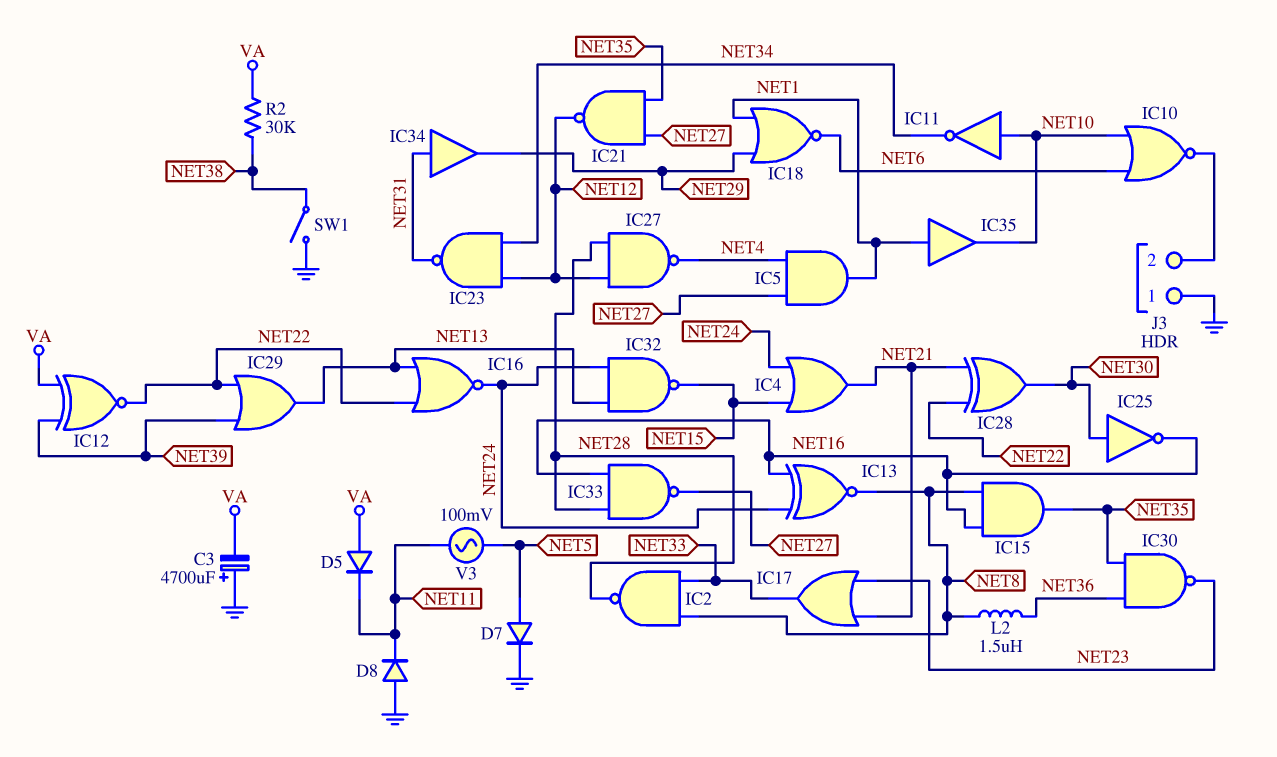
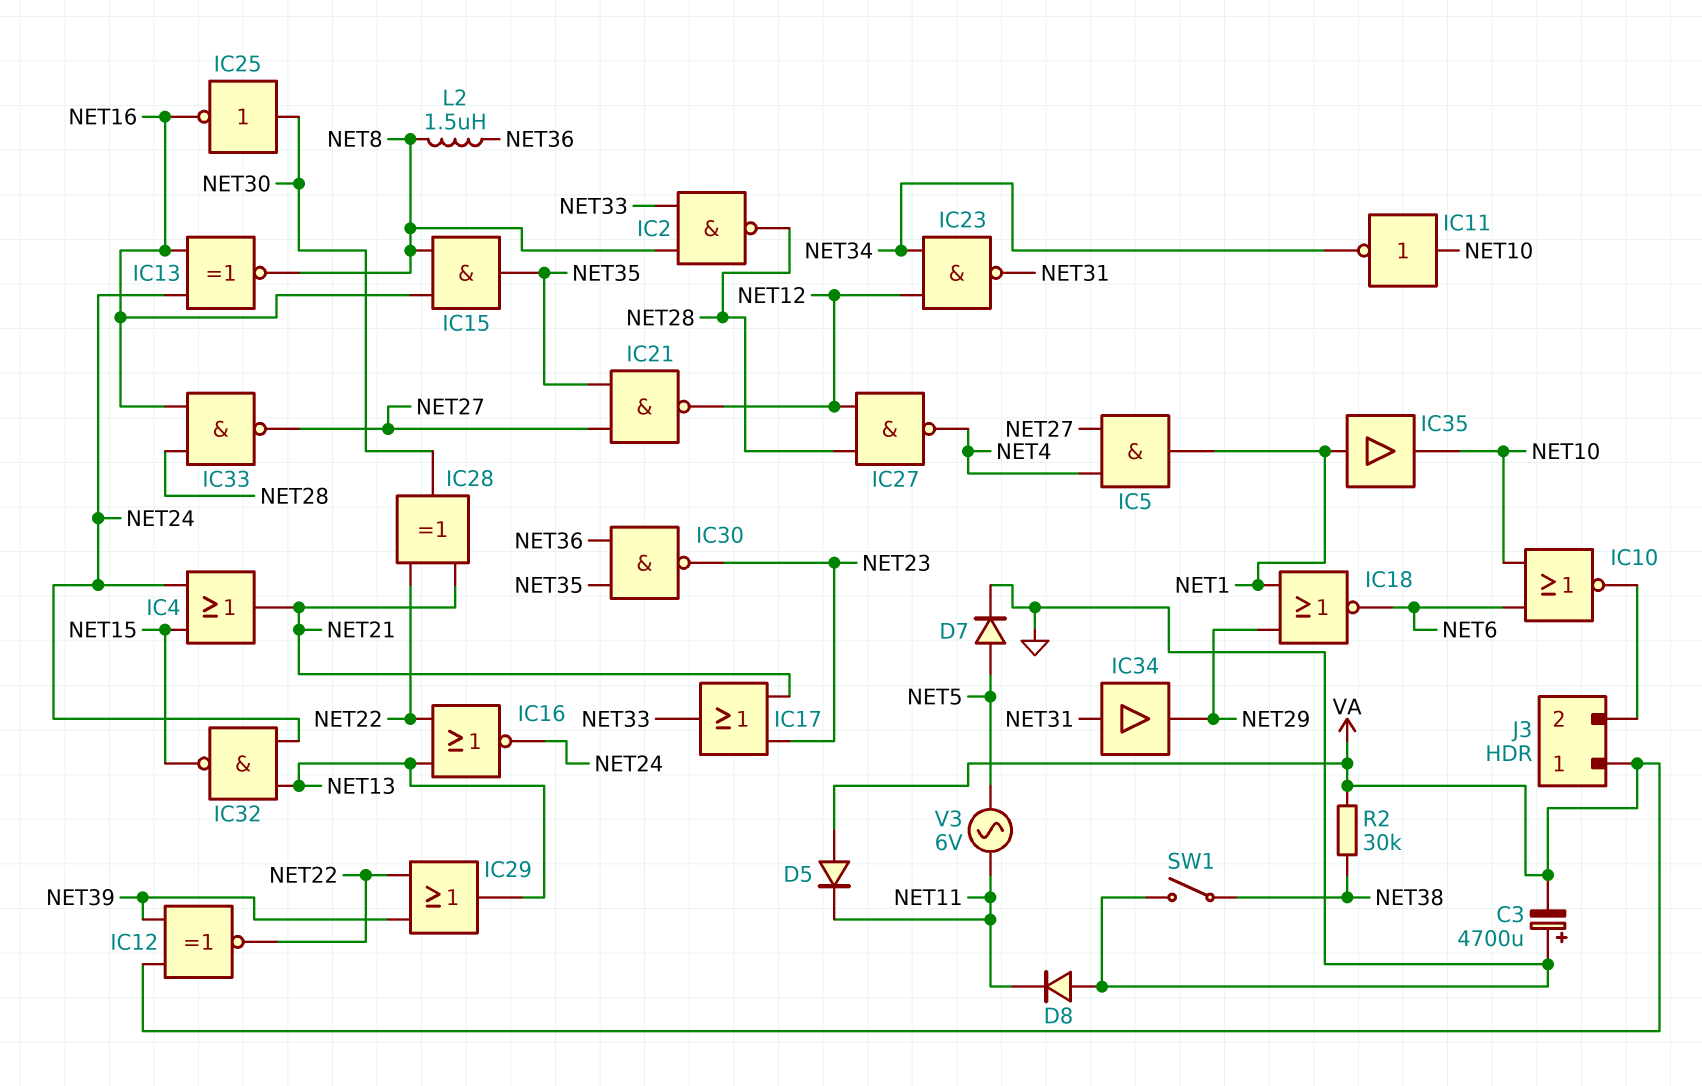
J3 pin 1: GND -> VA
V3: AC 100mV (NET5, NET11) -> AC 6V (NET5, NET11)

